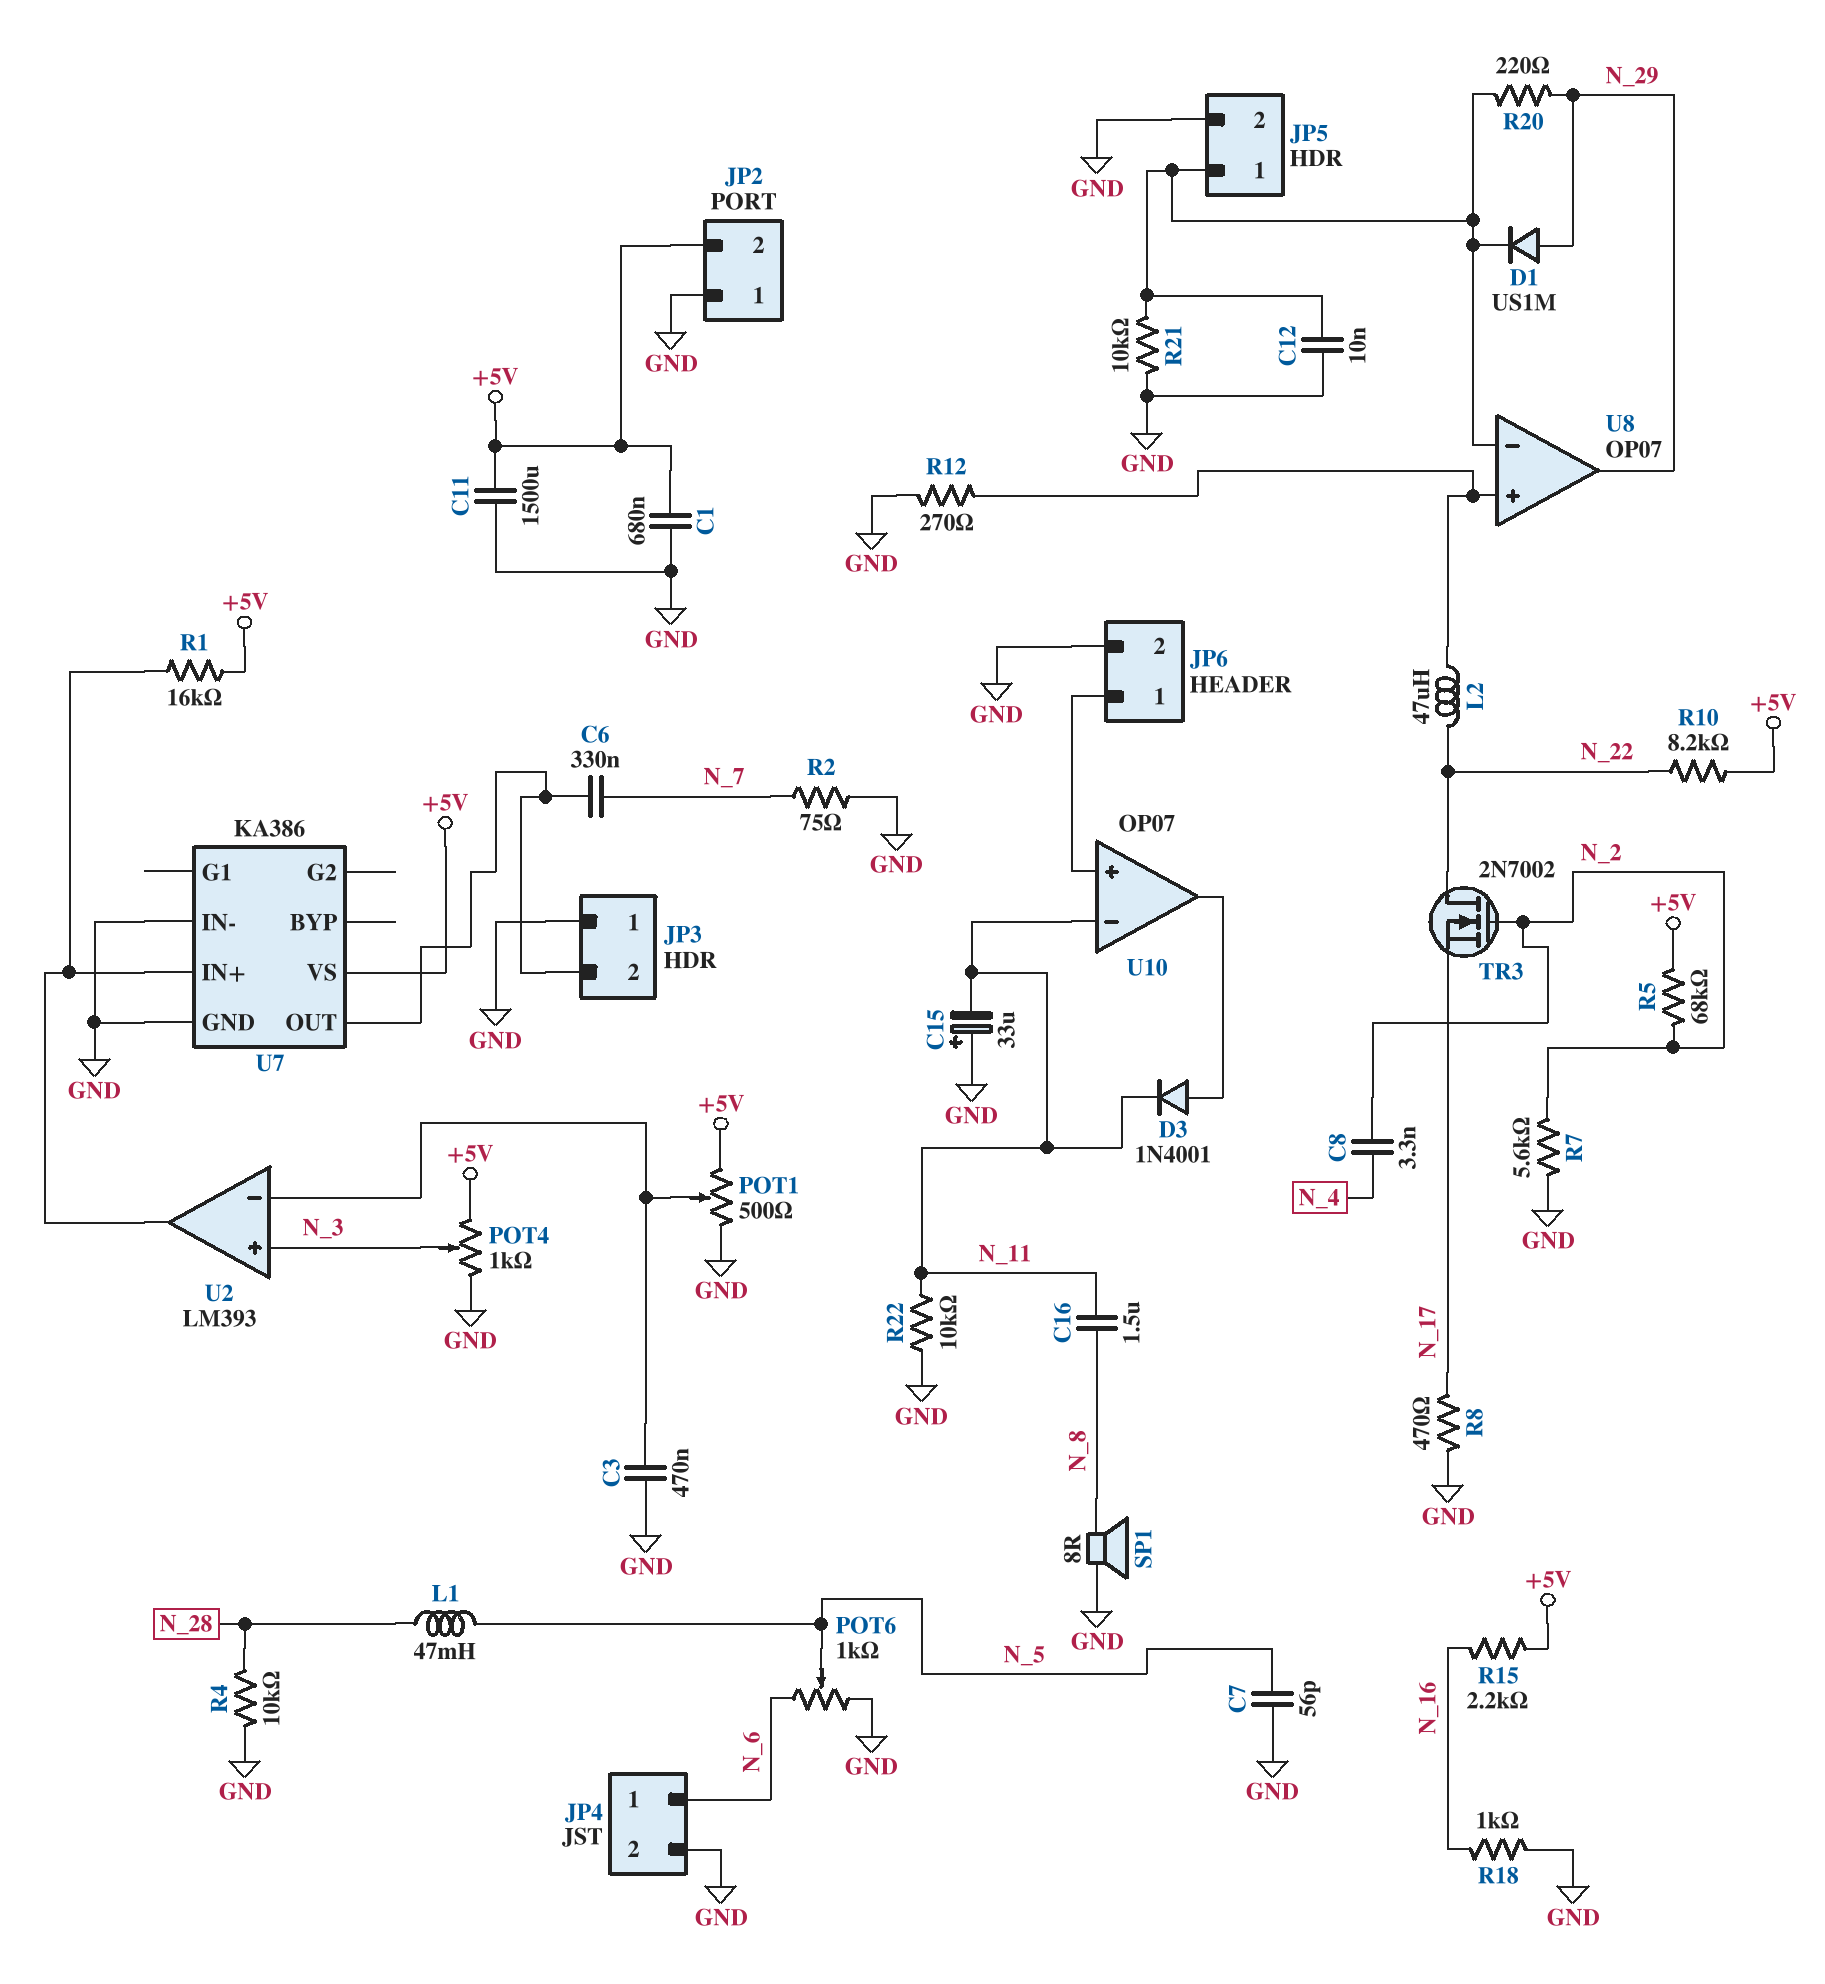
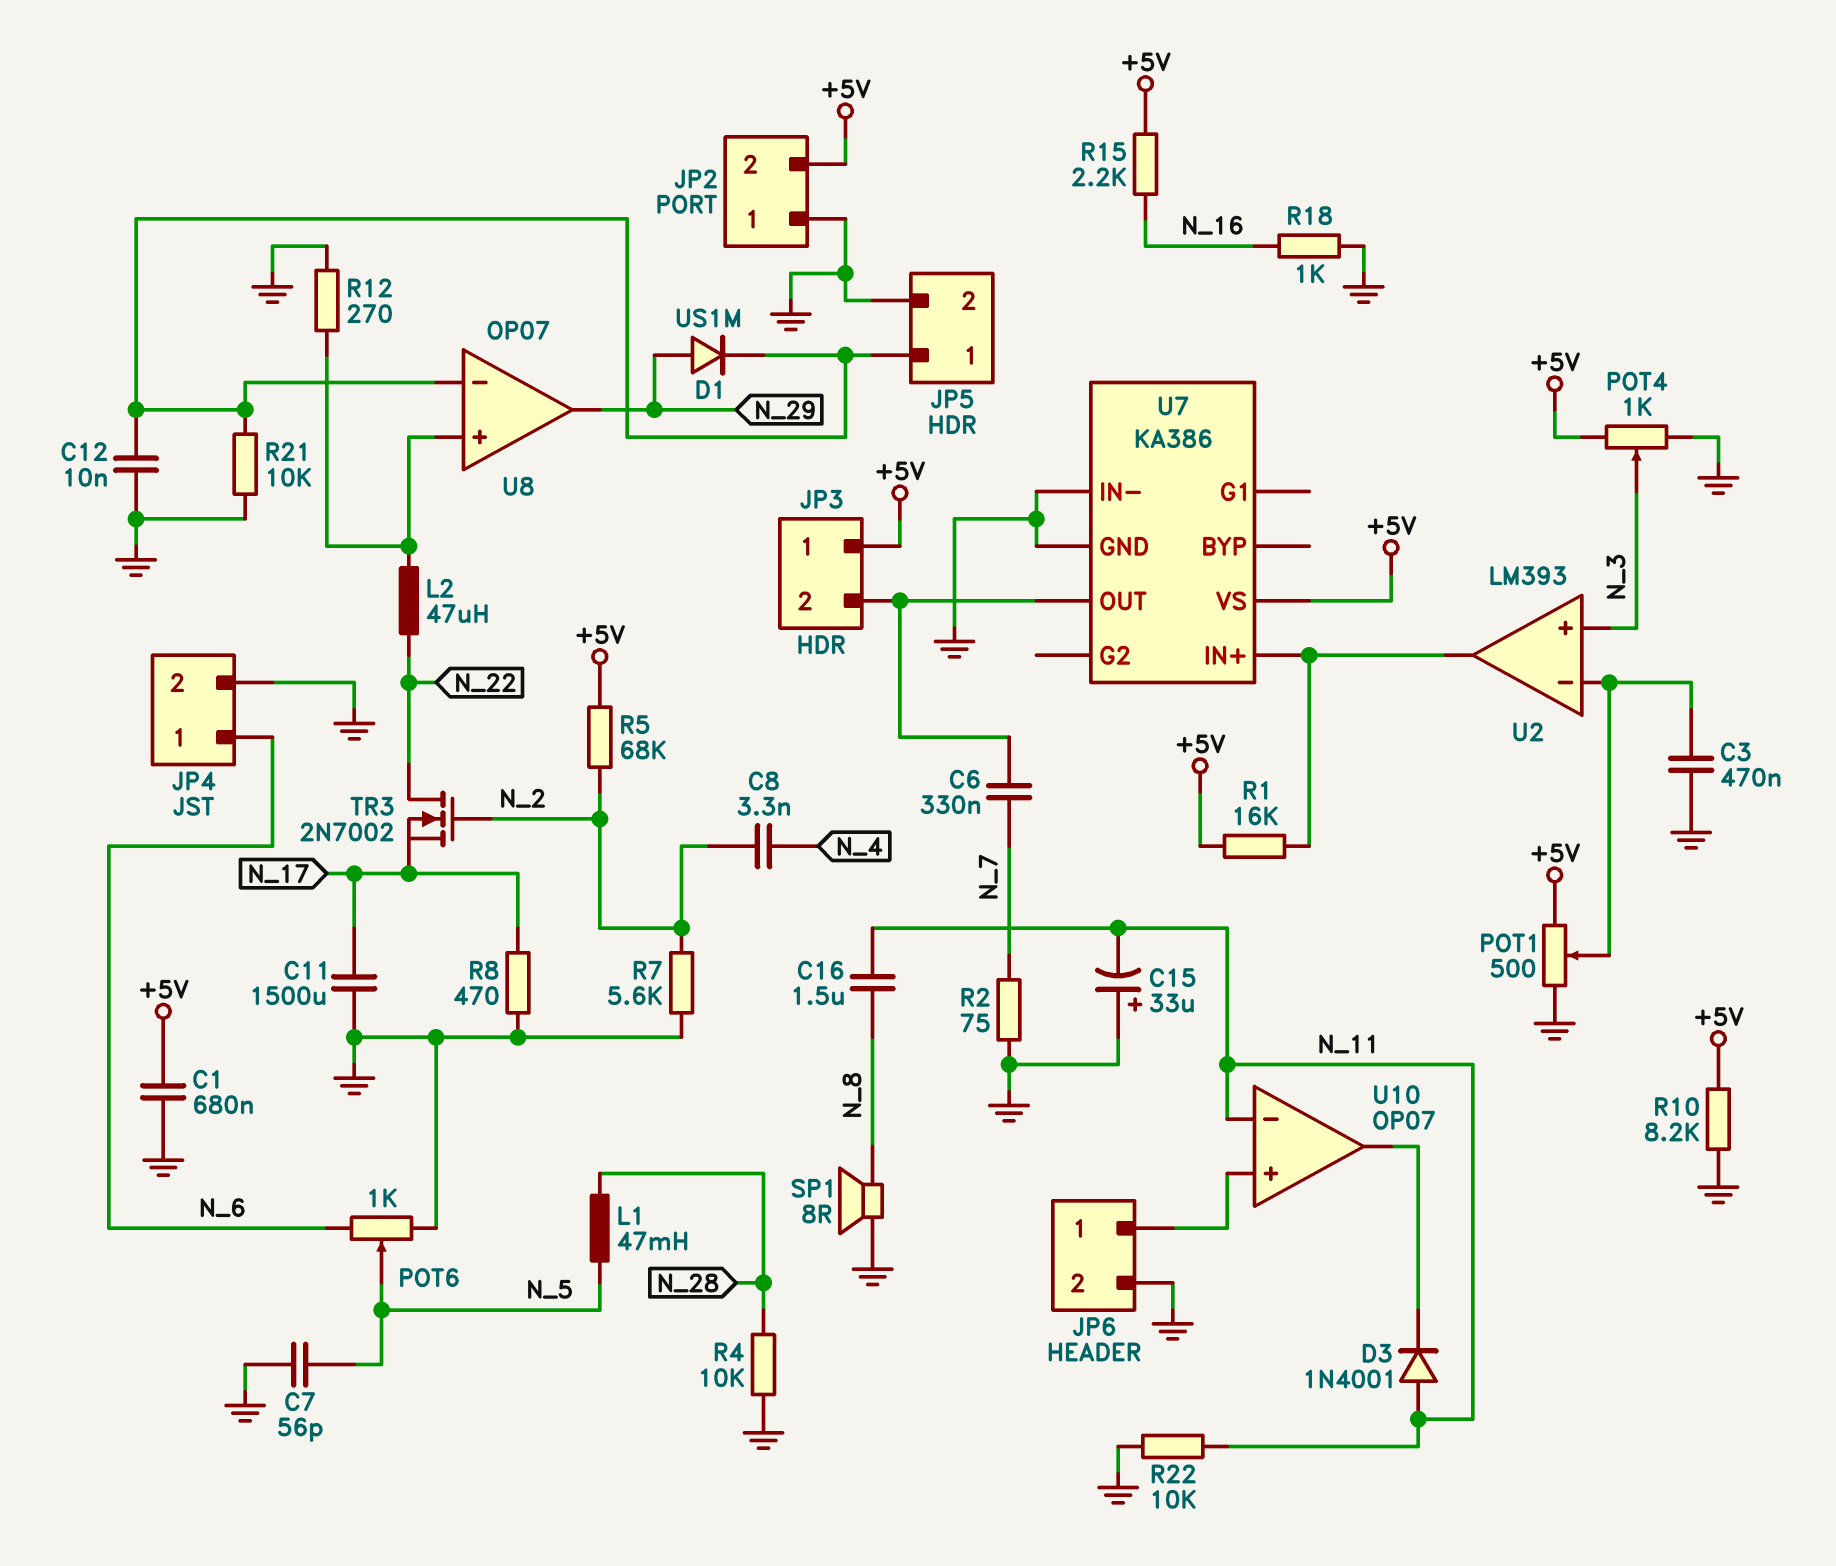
C11: 1500uF (+5V, GND) -> 1500uF (GND, N_17)
D3: diode 1N4001 (A U10/out, K N_11) -> diode 1N4001 (A N_11, K U10/out)
JP3 pin 1: GND -> +5V
R10: 8.2k (+5V, N_22) -> 8.2k (+5V, GND)
R20: 220 (JP5/1, N_29) -> none

